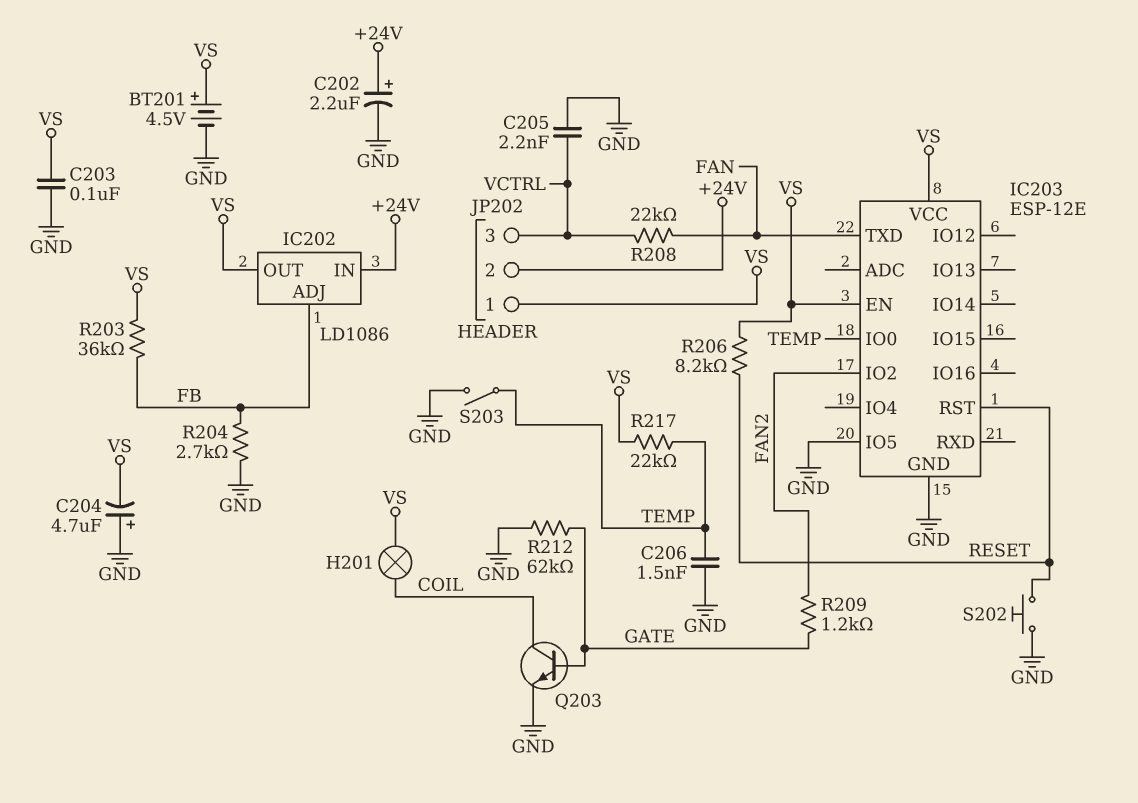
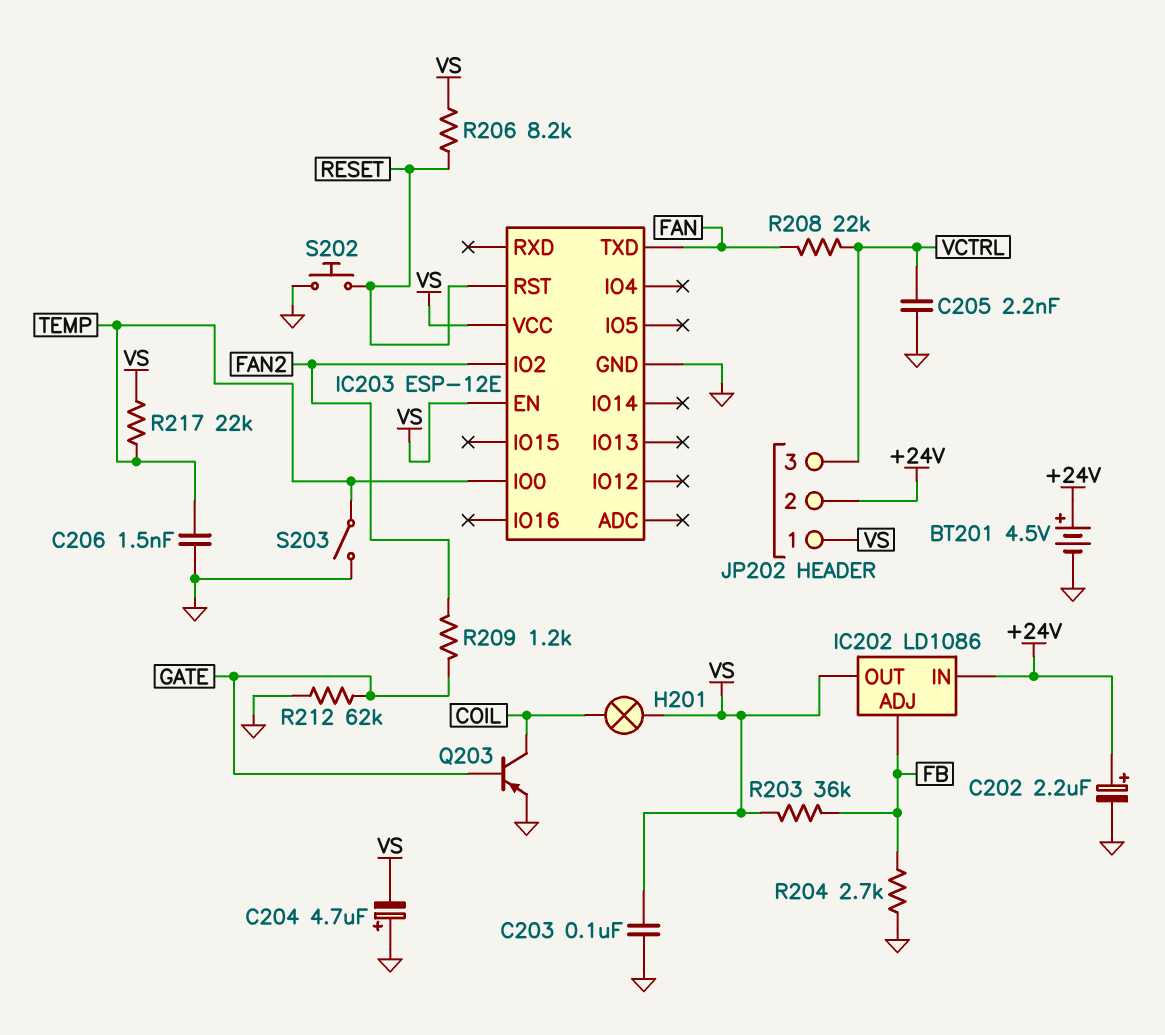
BT201: 4.5V (plus VS, minus GND) -> 4.5V (plus +24V, minus GND)
IC203 pin IO5: GND -> none
Q203: NPN (B GATE, C COIL, E GND) -> PNP (B GATE, C COIL, E GND)

